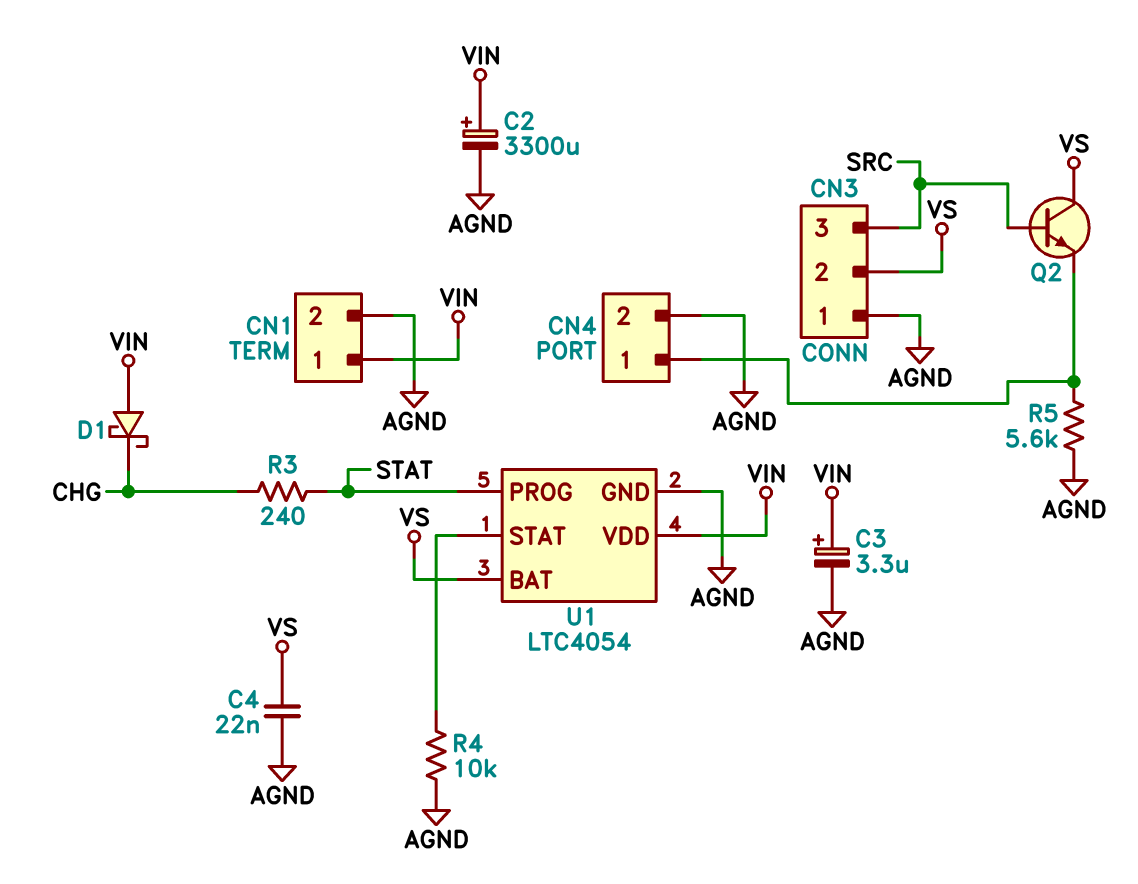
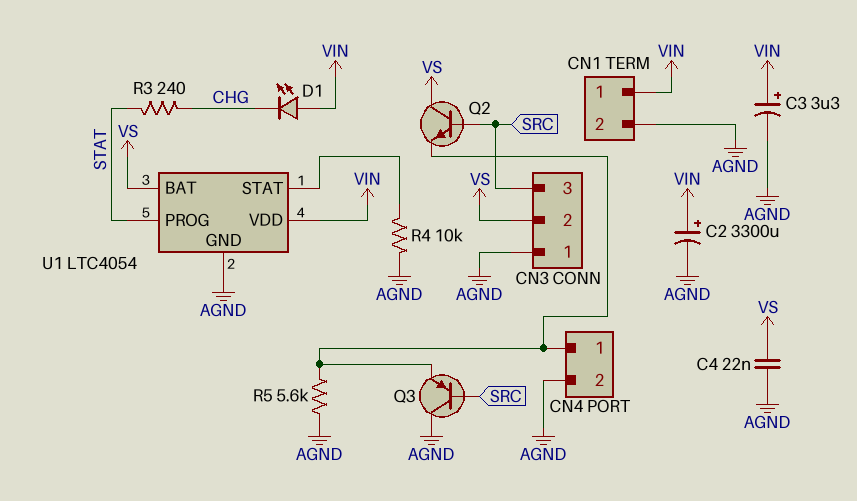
D1: schottky (A VIN, K CHG) -> LED (A VIN, K CHG)
Q3: none -> PNP (B SRC, C AGND, E CN4/1)

